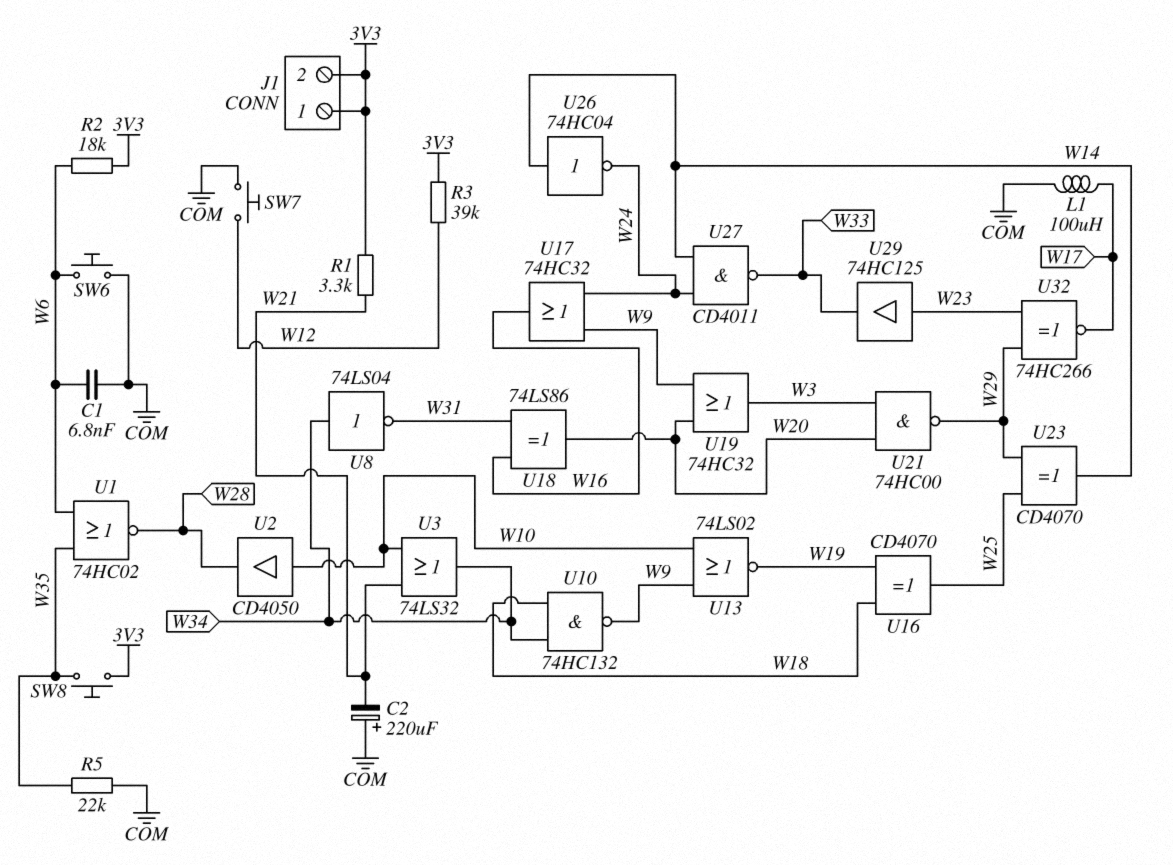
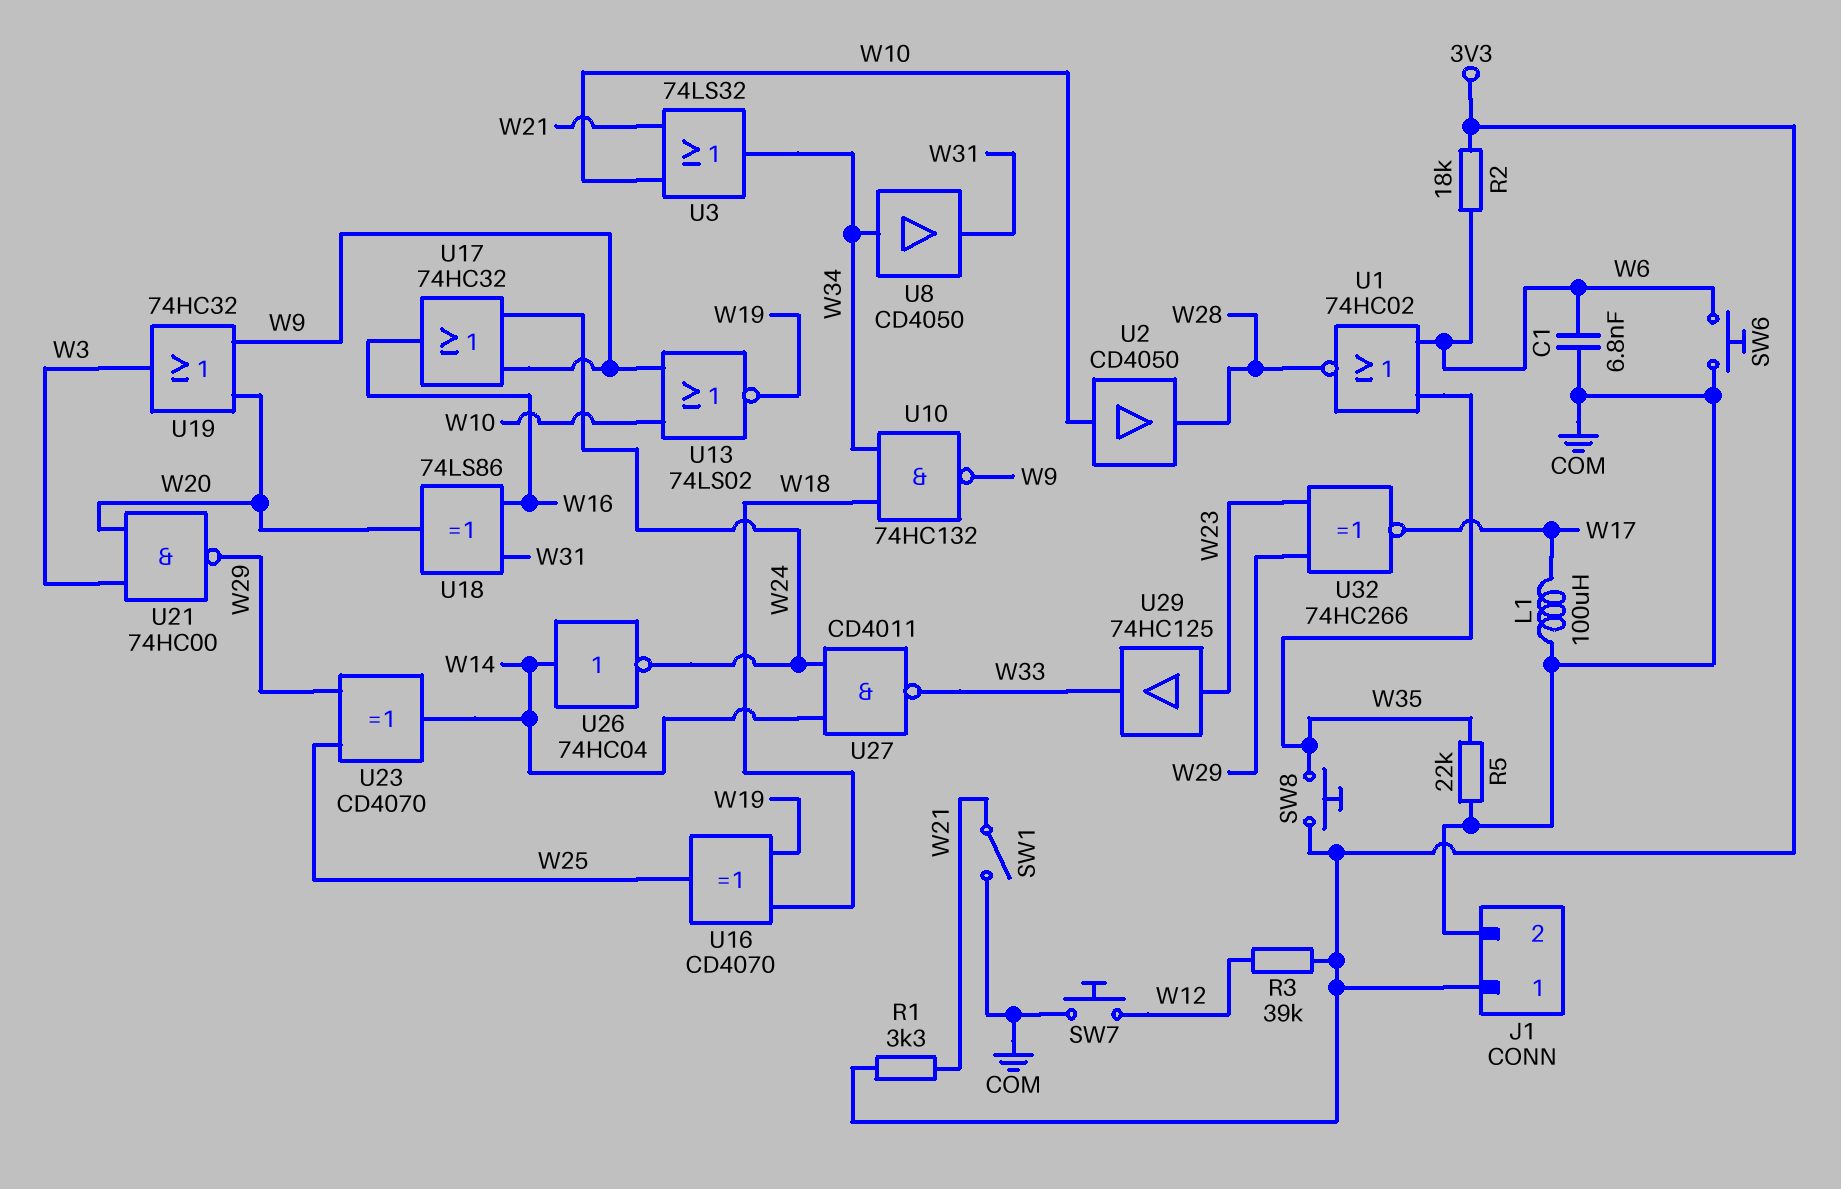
C2: 220uF (plus COM, minus W21) -> none
J1 pin 2: 3V3 -> COM
SW1: none -> switch (COM, W21)
U8: NOT 74LS04 (in W34, out W31) -> buffer CD4050 (in W34, out W31)

